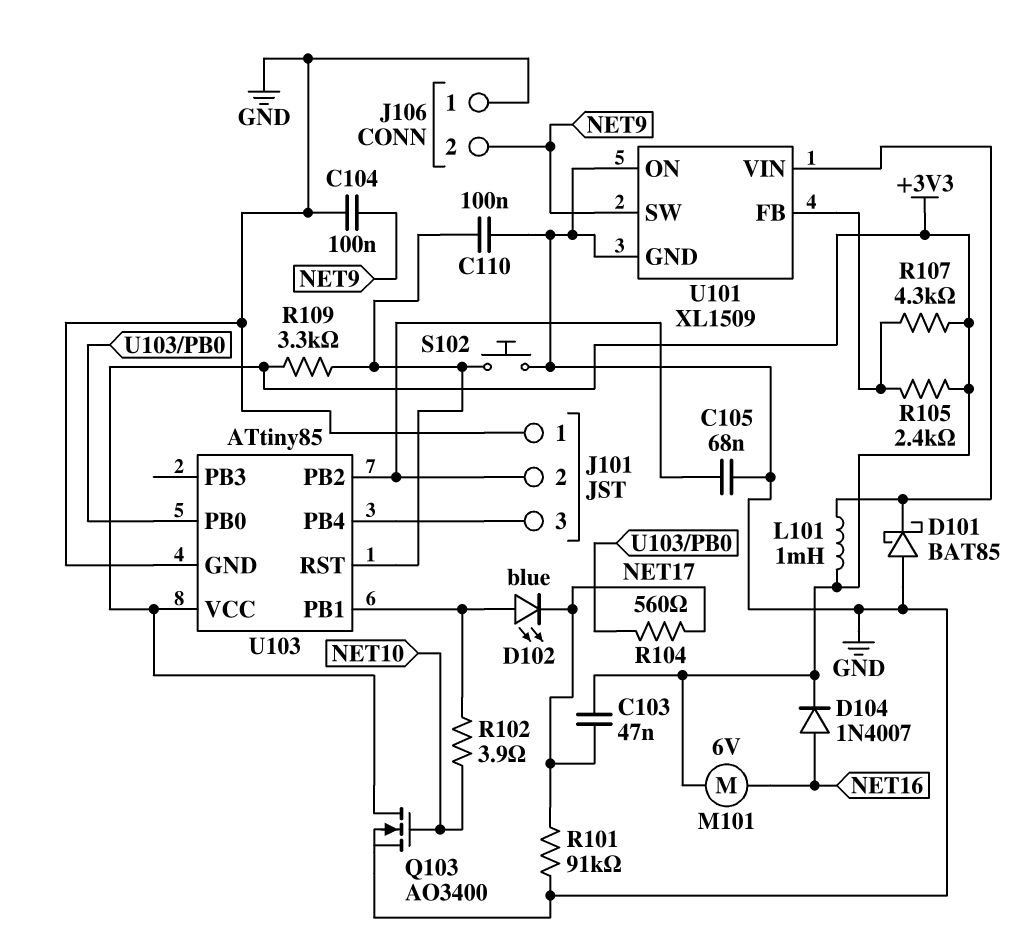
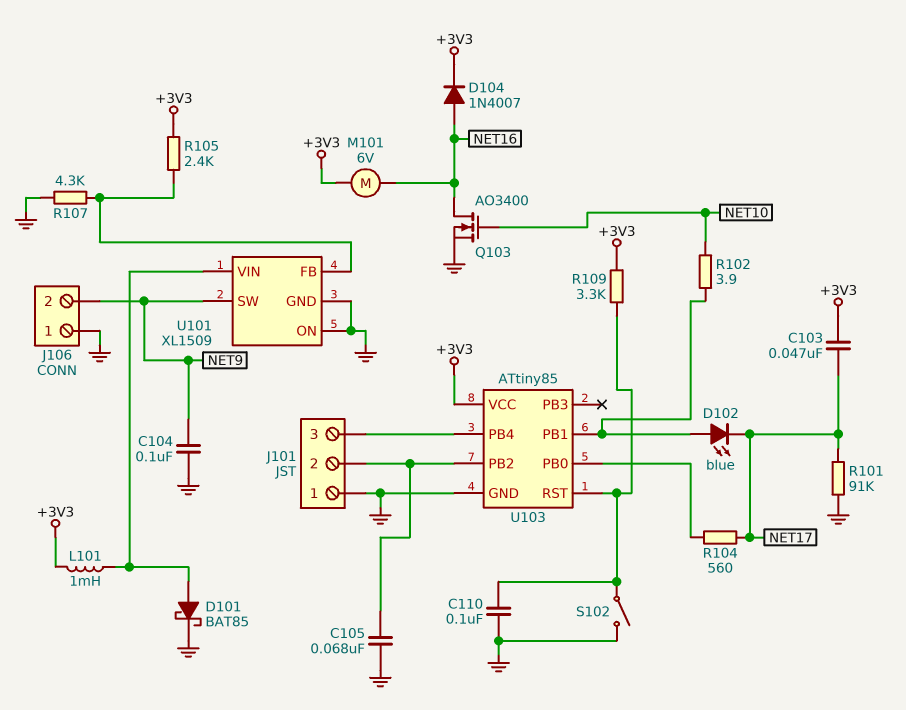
D101: schottky BAT85 (A GND, K U101/VIN) -> schottky BAT85 (A U101/VIN, K GND)
Q103: NMOS AO3400 (G NET10, D +3V3, S GND) -> NMOS AO3400 (G NET10, D NET16, S GND)
R107: 4.3k (+3V3, U101/FB) -> 4.3k (GND, U101/FB)
S102: button (GND, U103/RST) -> switch (GND, U103/RST)

